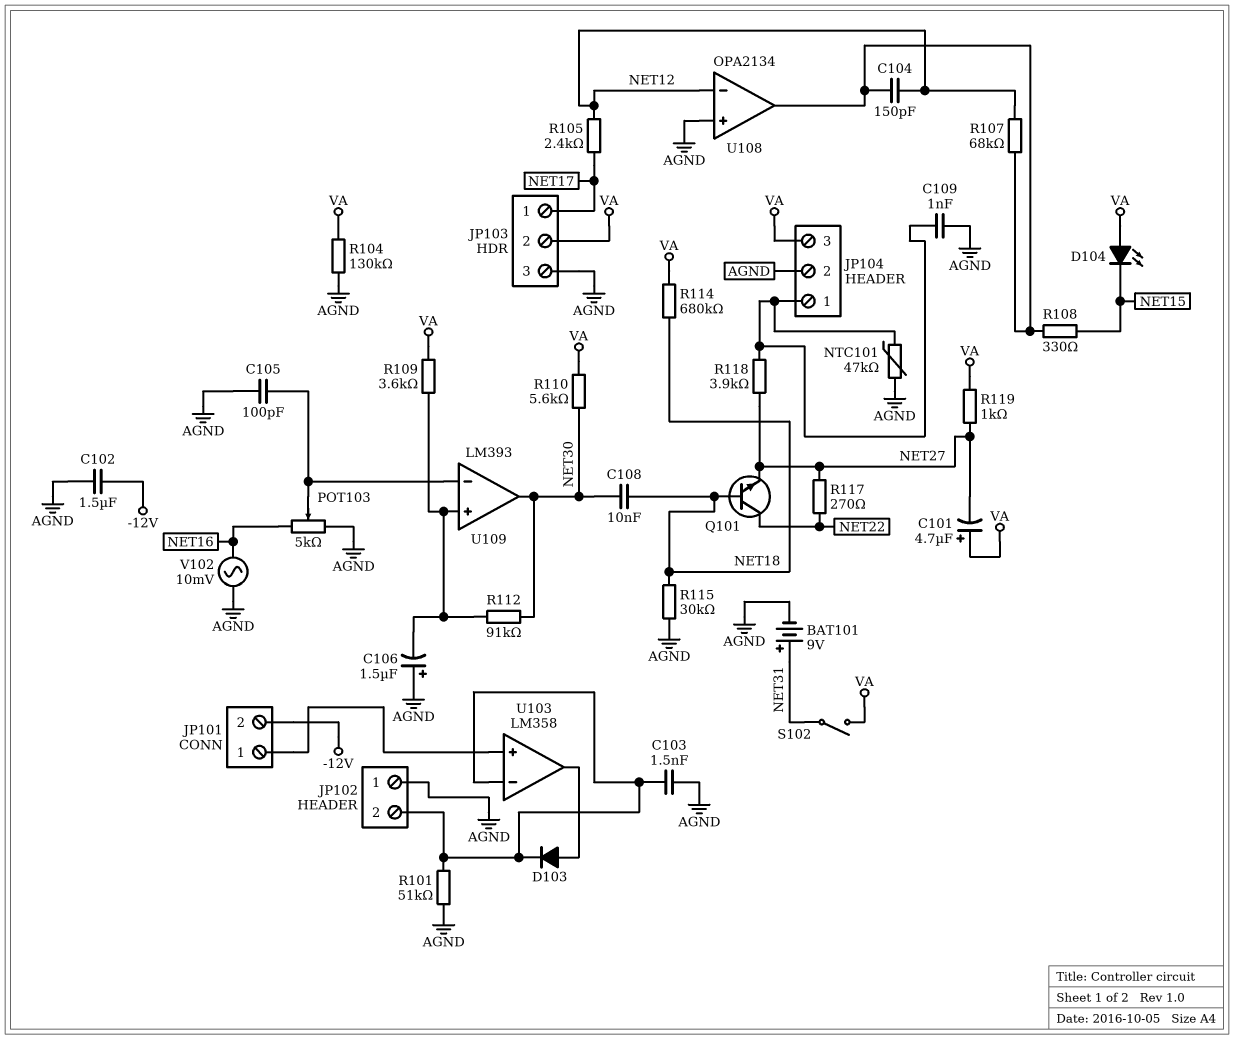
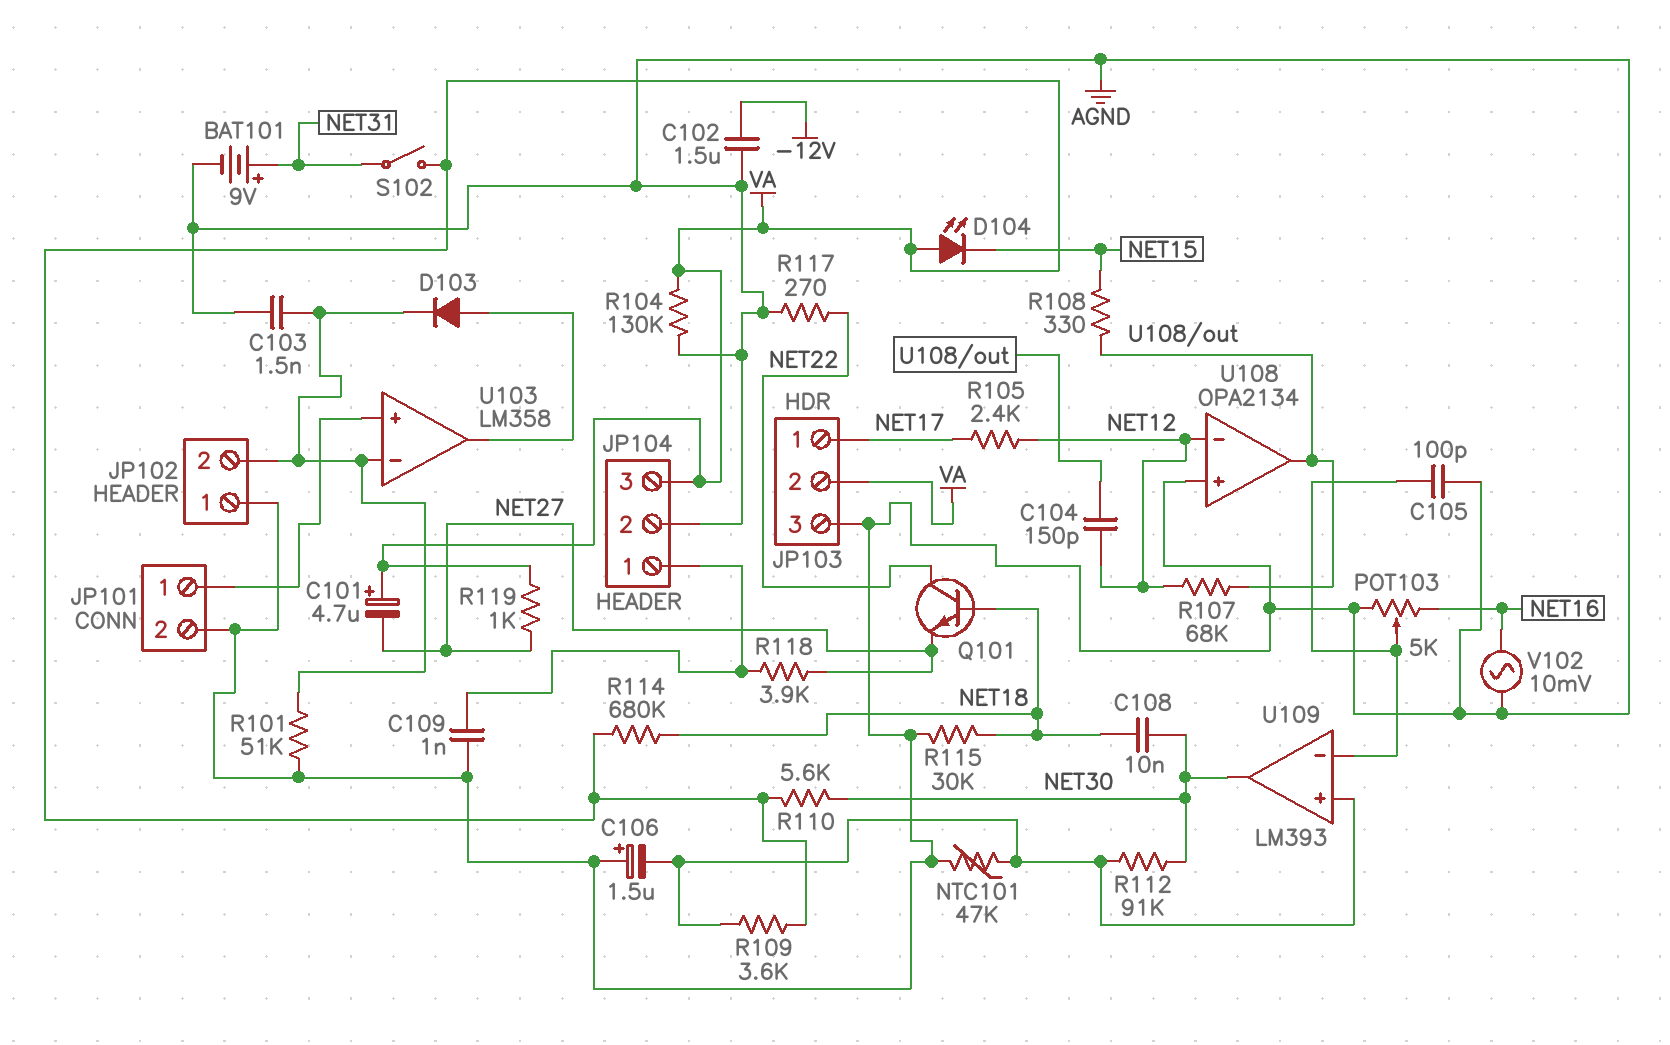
JP101 pin 2: -12V -> AGND
NTC101: 47k (AGND, JP104/1) -> 47k (AGND, U109/in+)
R117: 270 (NET22, NET27) -> 270 (AGND, NET22)

